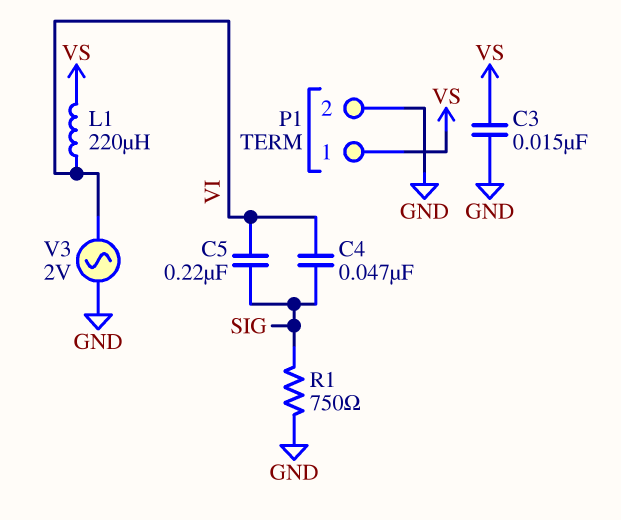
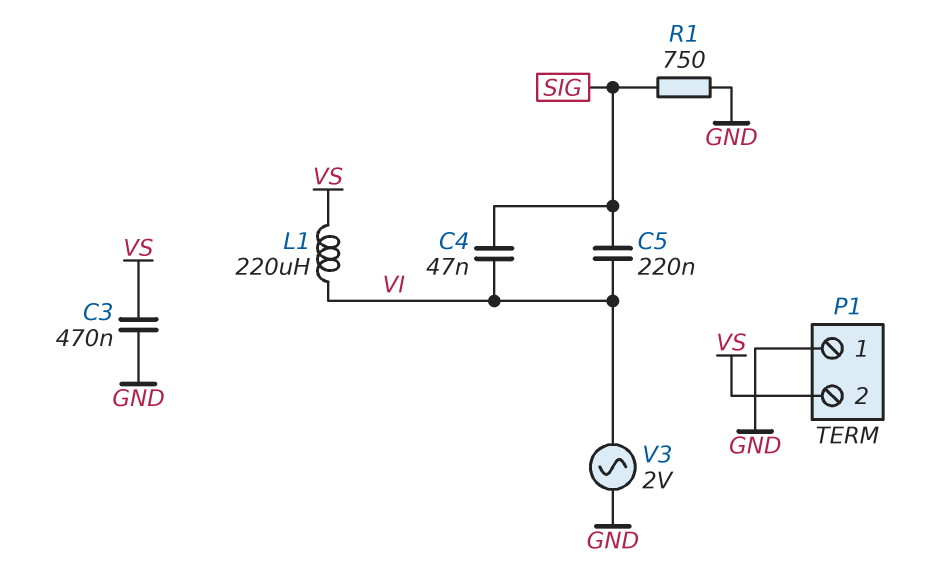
C3: 15nF (GND, VS) -> 470nF (GND, VS)
P1 pin 1: VS -> GND
P1 pin 2: GND -> VS

